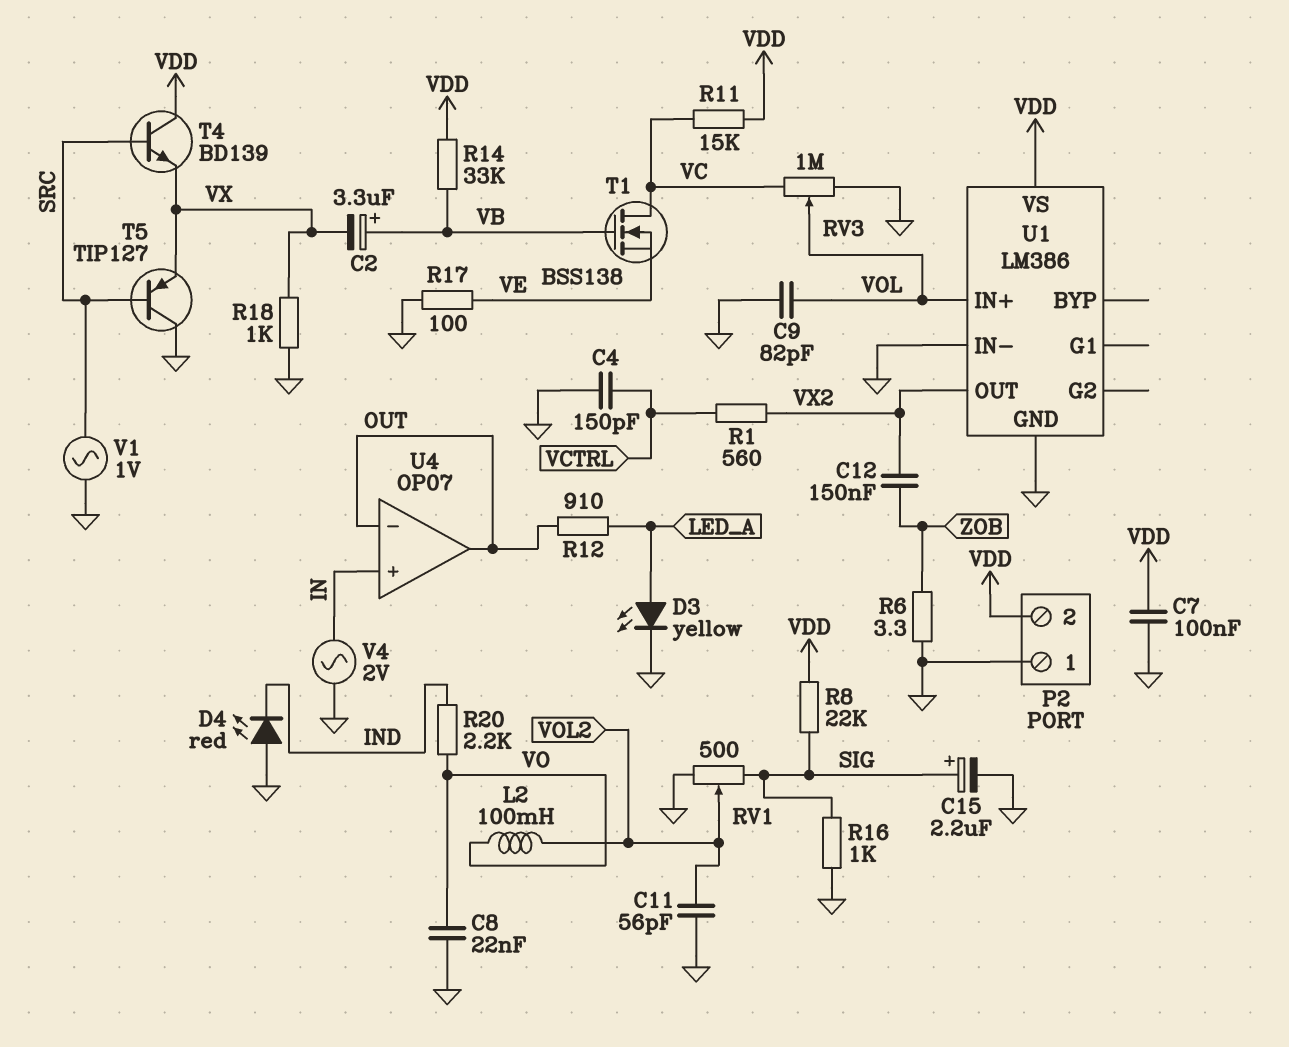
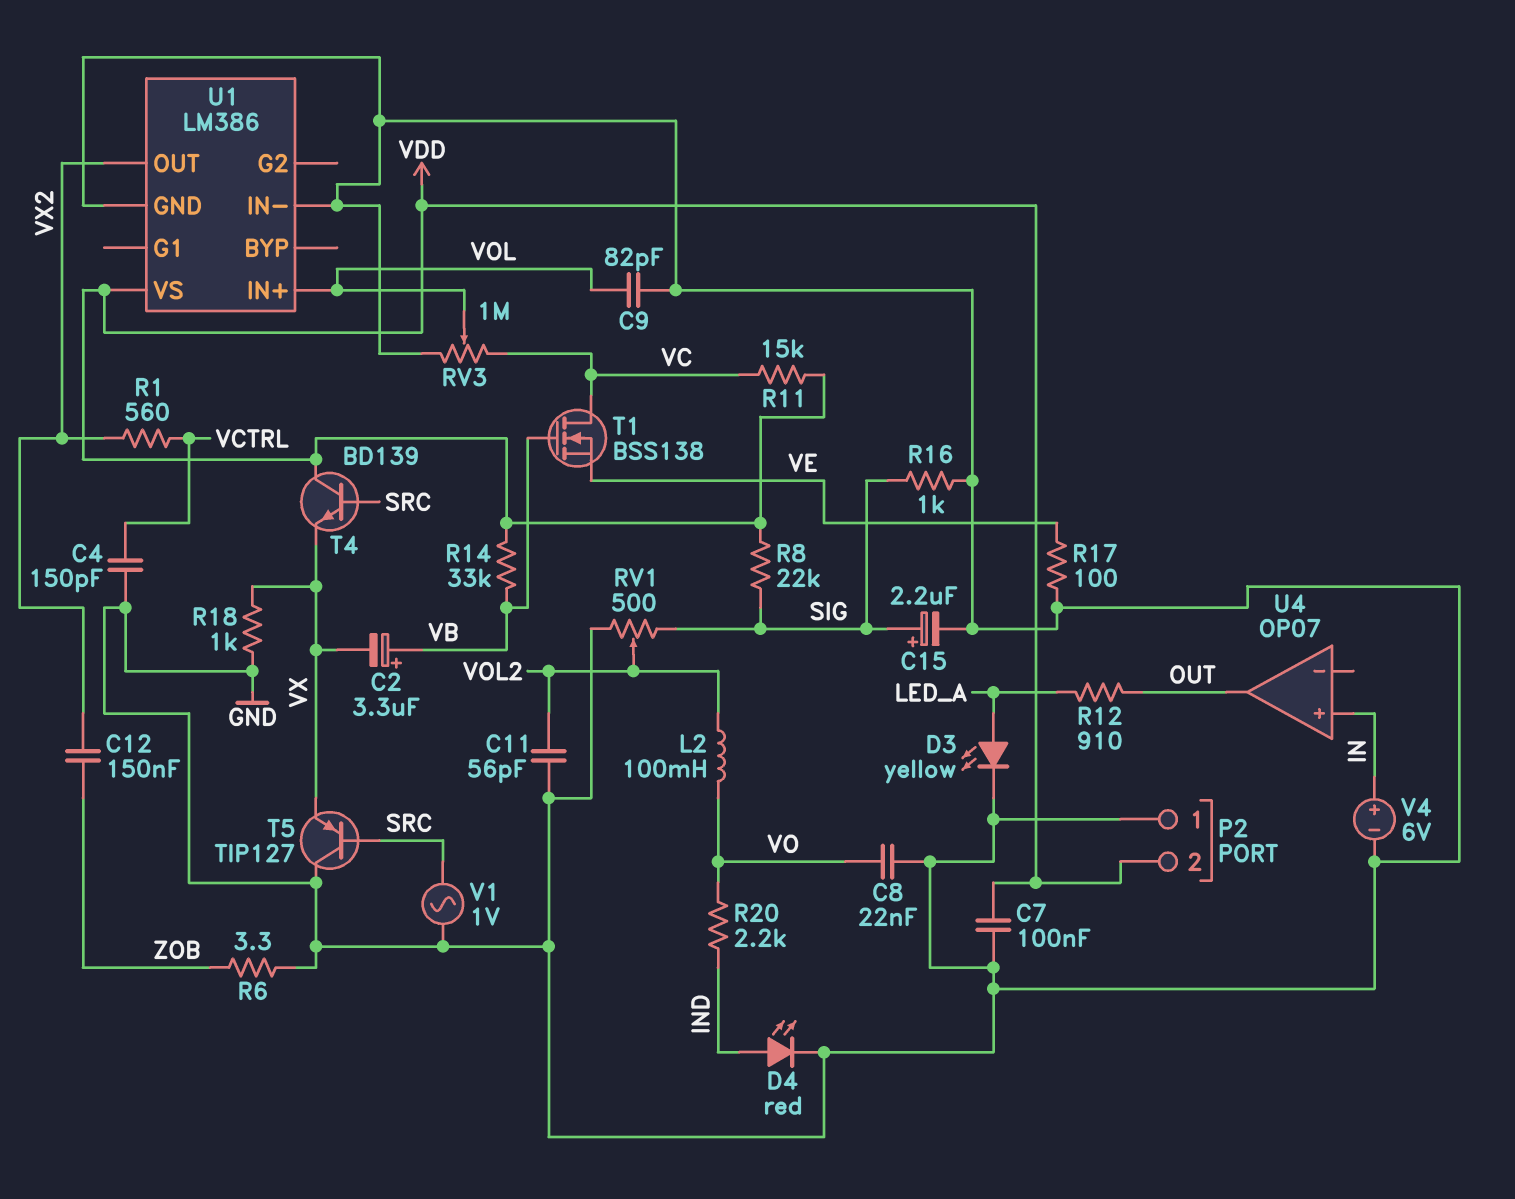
D4: LED red (A GND, K IND) -> LED red (A IND, K GND)
U4 pin in-: OUT -> none
V4: AC 2V (GND, IN) -> 6V (plus IN, minus GND)

